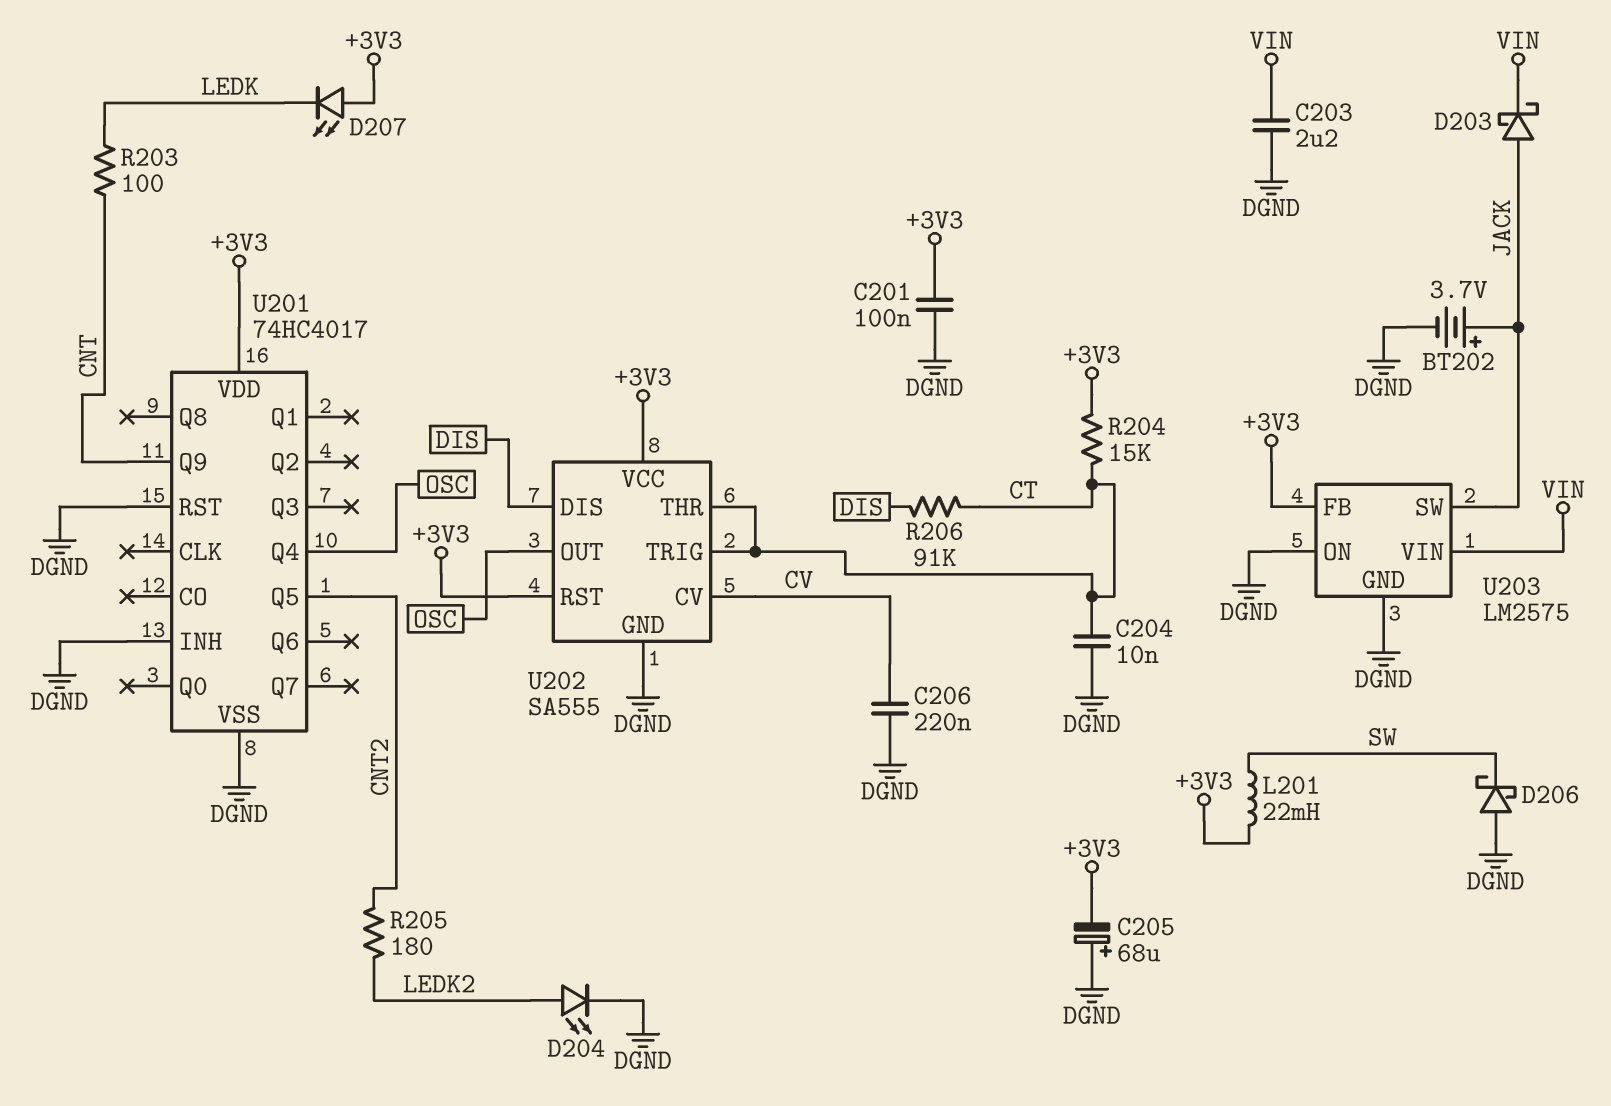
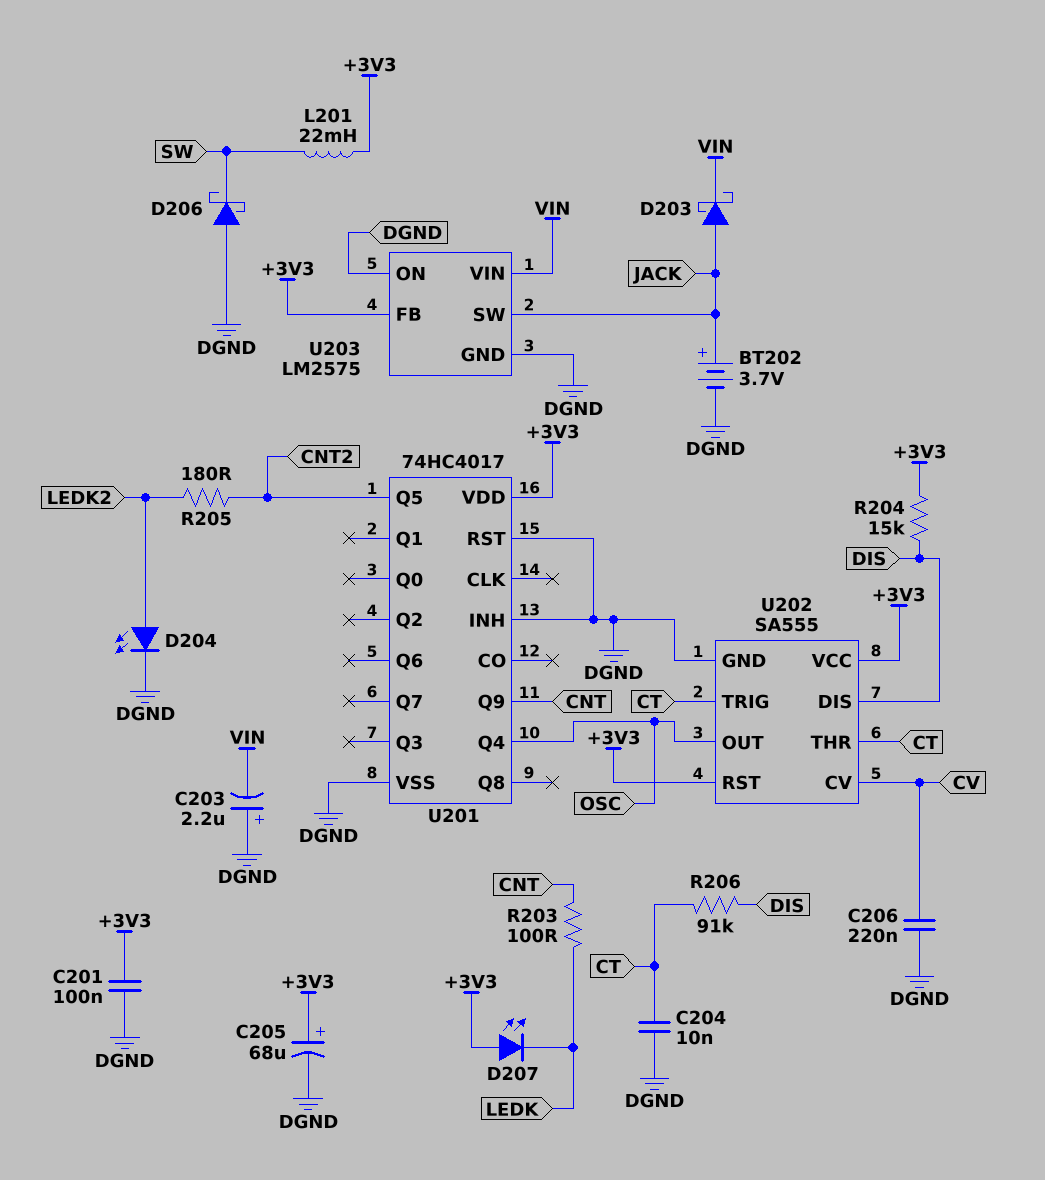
C203: 2.2uF (DGND, VIN) -> 2.2uF (plus DGND, minus VIN)
C205: 68uF (plus DGND, minus +3V3) -> 68uF (plus +3V3, minus DGND)
R204: 15k (+3V3, CT) -> 15k (+3V3, DIS)

